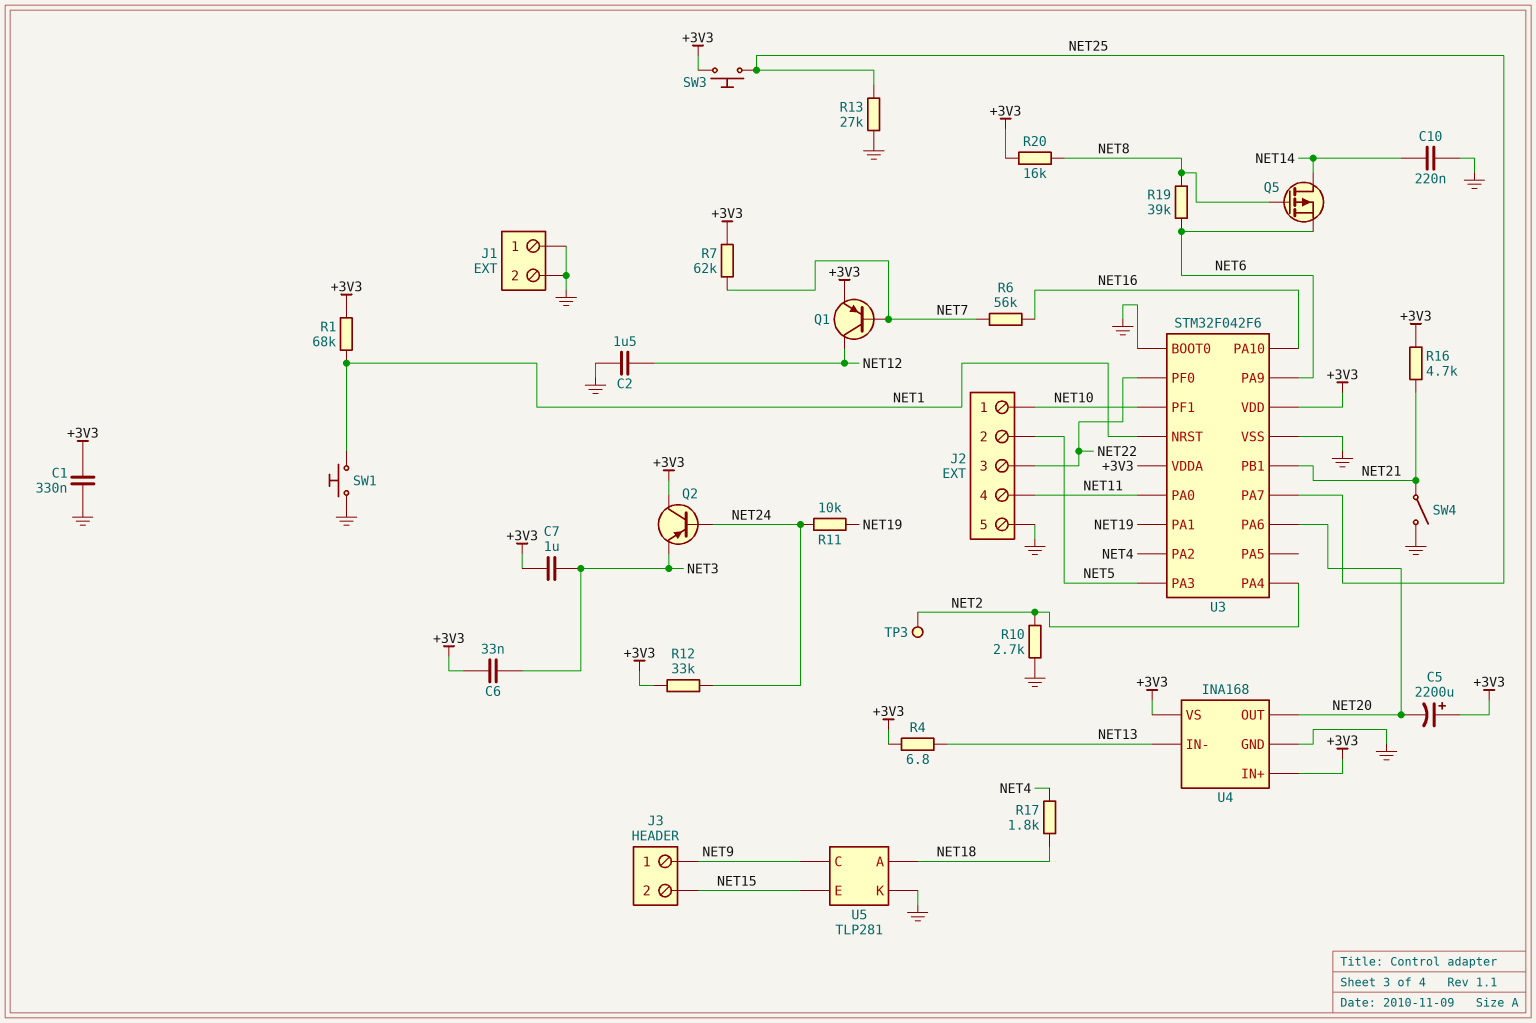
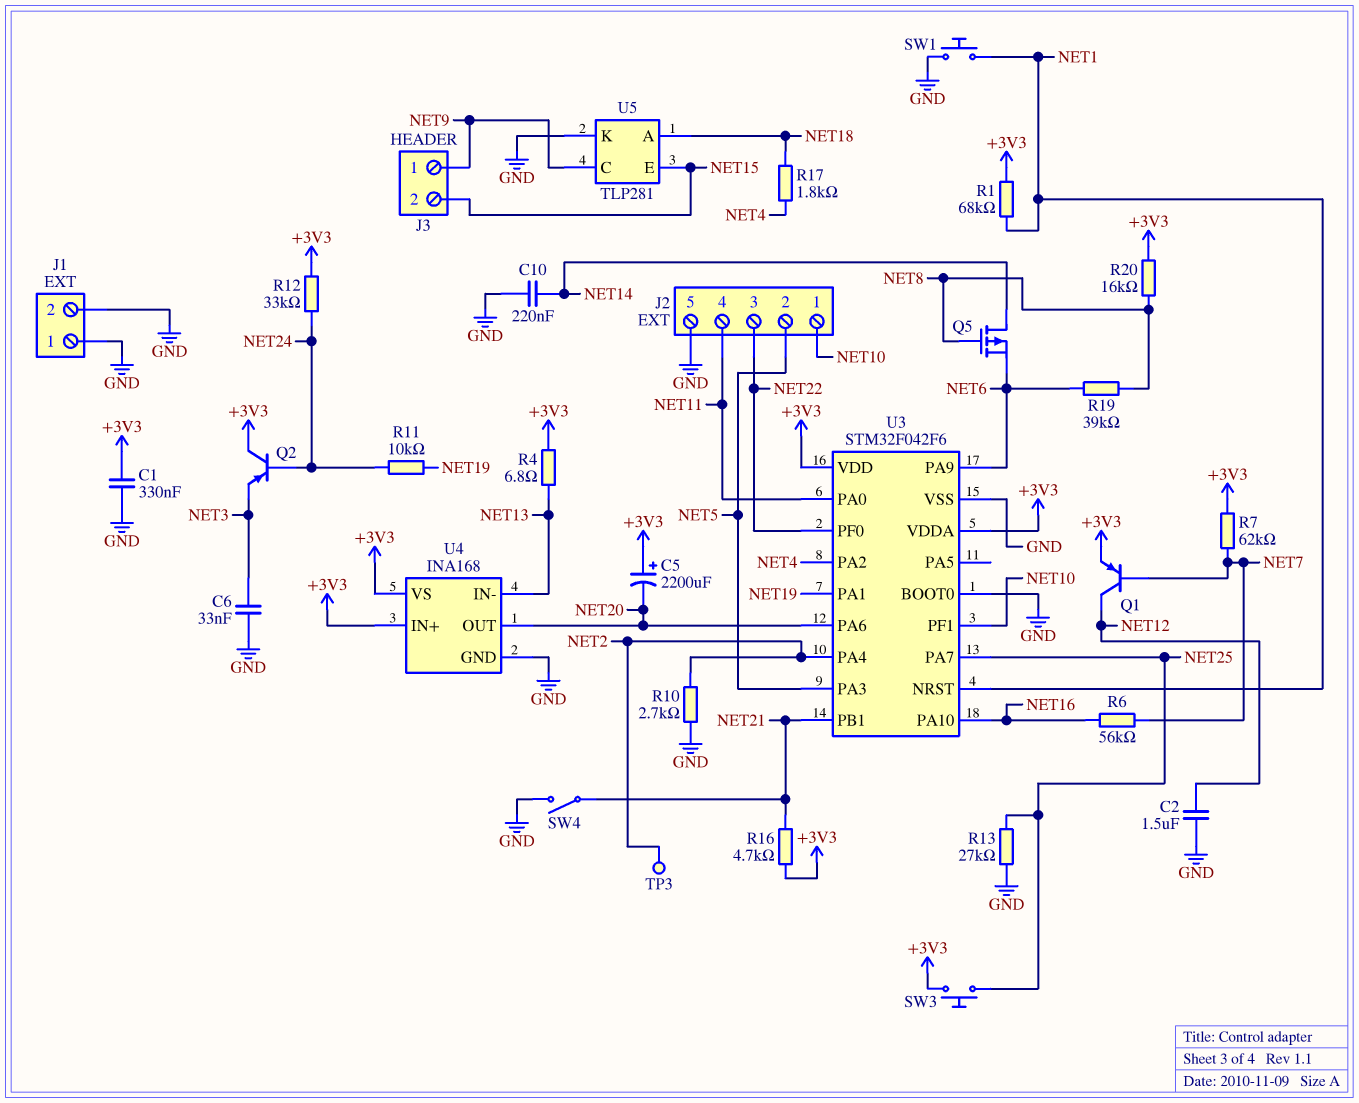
C6: 33nF (+3V3, NET3) -> 33nF (GND, NET3)
C7: 1uF (+3V3, NET3) -> none

